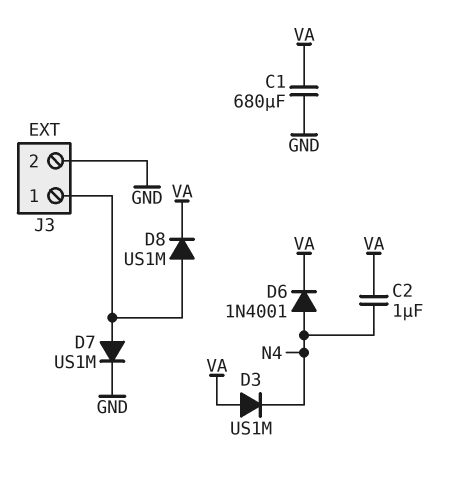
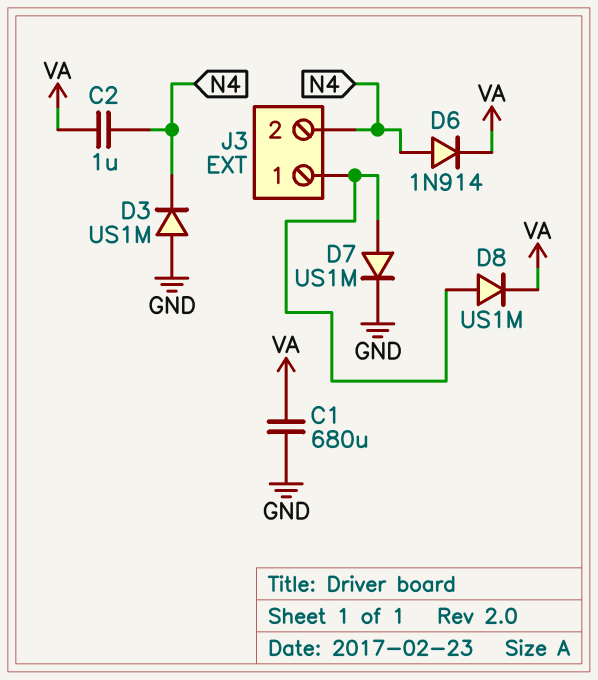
D3: diode US1M (A VA, K N4) -> diode US1M (A GND, K N4)
D6: diode 1N4001 (A N4, K VA) -> diode 1N914 (A N4, K VA)
J3 pin 2: GND -> N4

